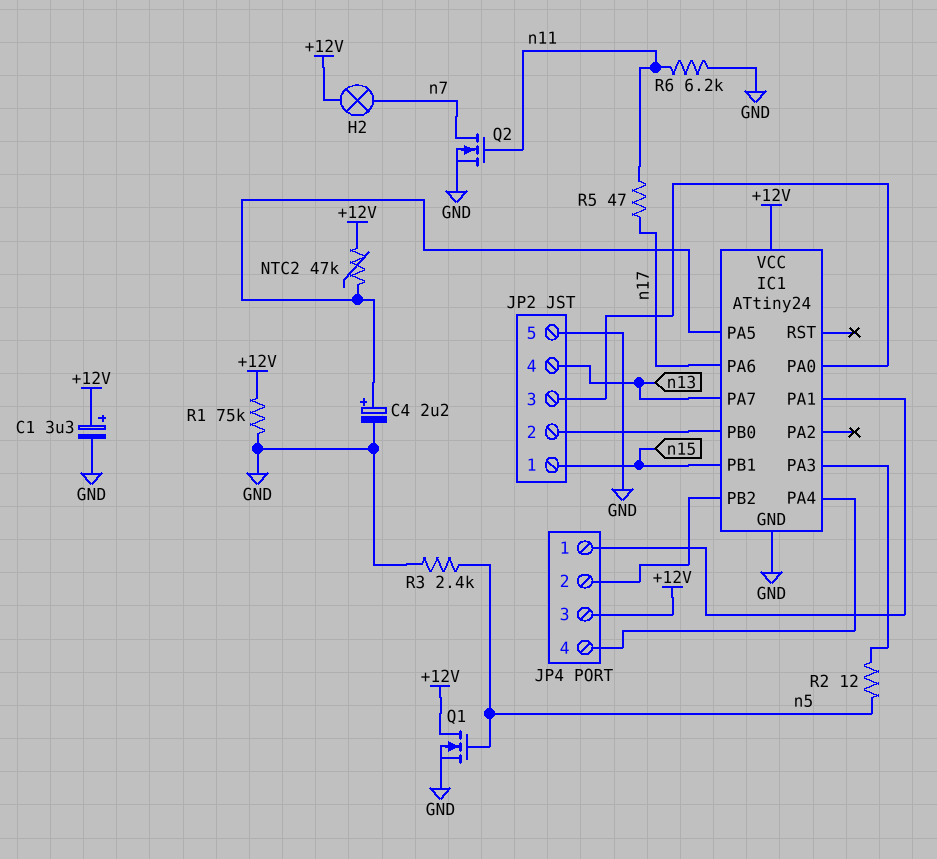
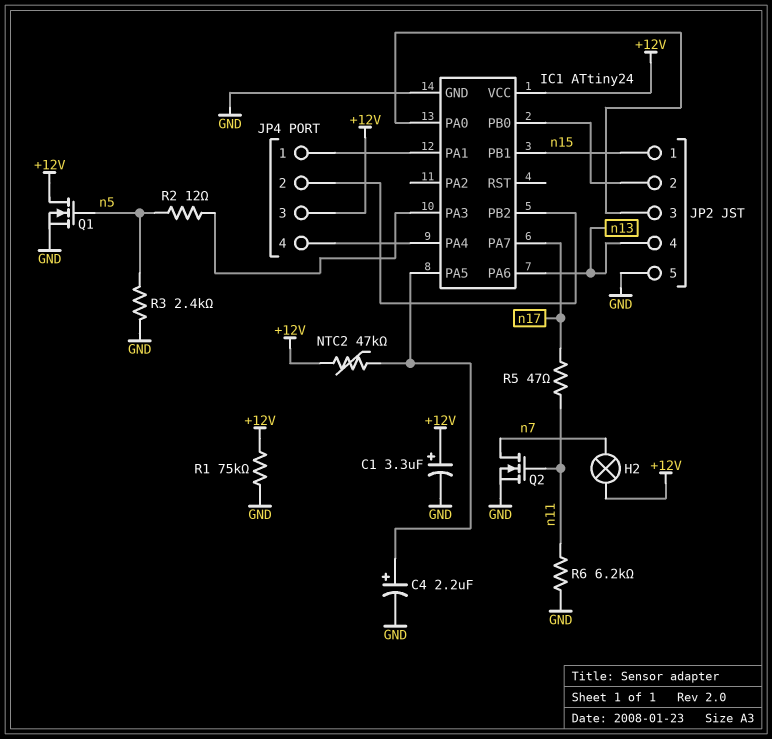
IC1 pin PA6: n17 -> n13
IC1 pin PA7: n13 -> n17

